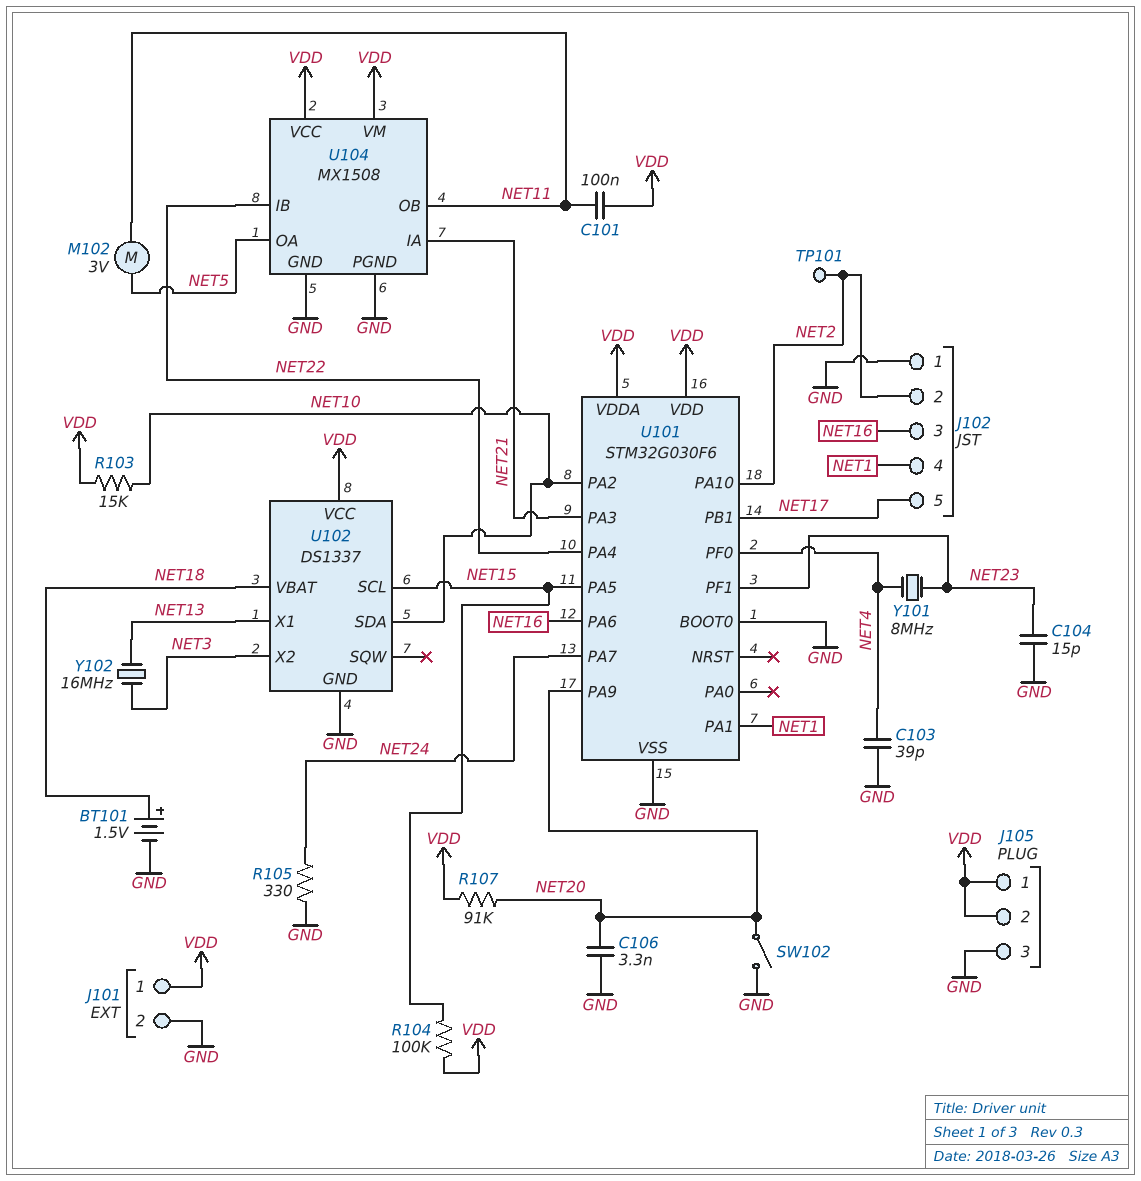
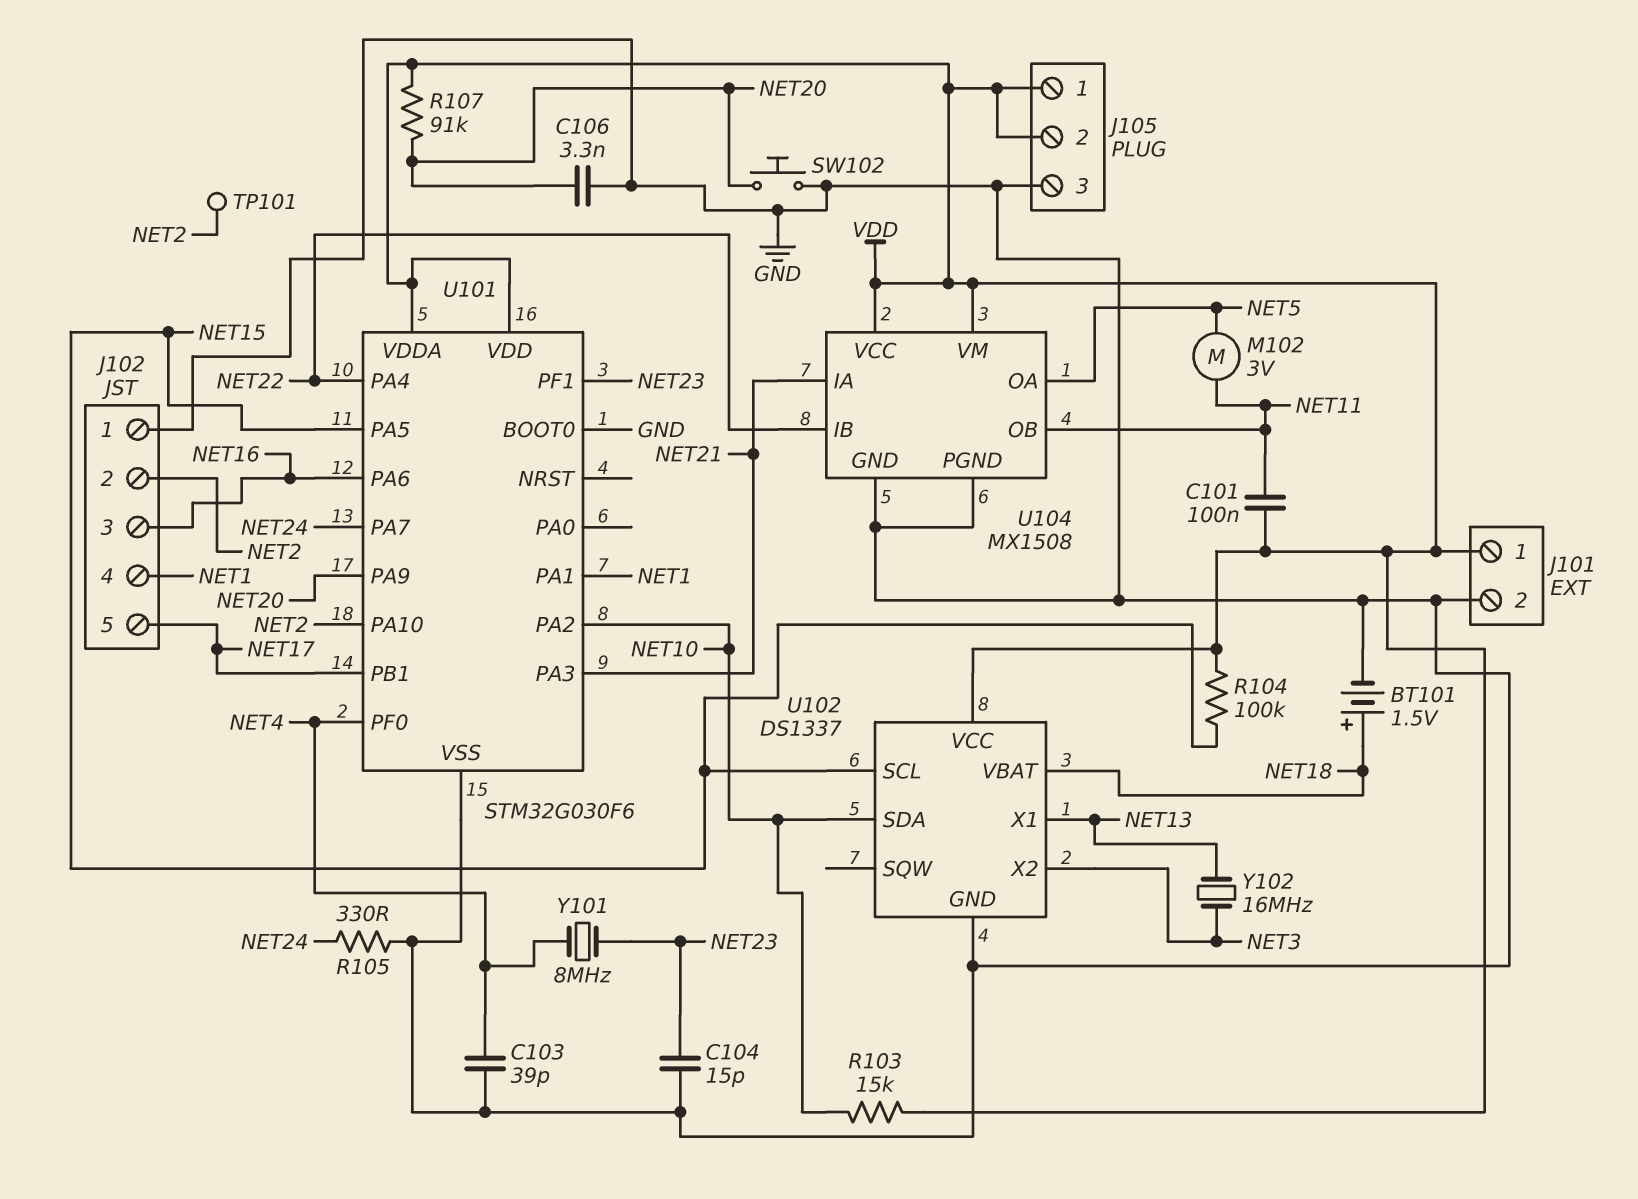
SW102: switch (GND, NET20) -> button (GND, NET20)

